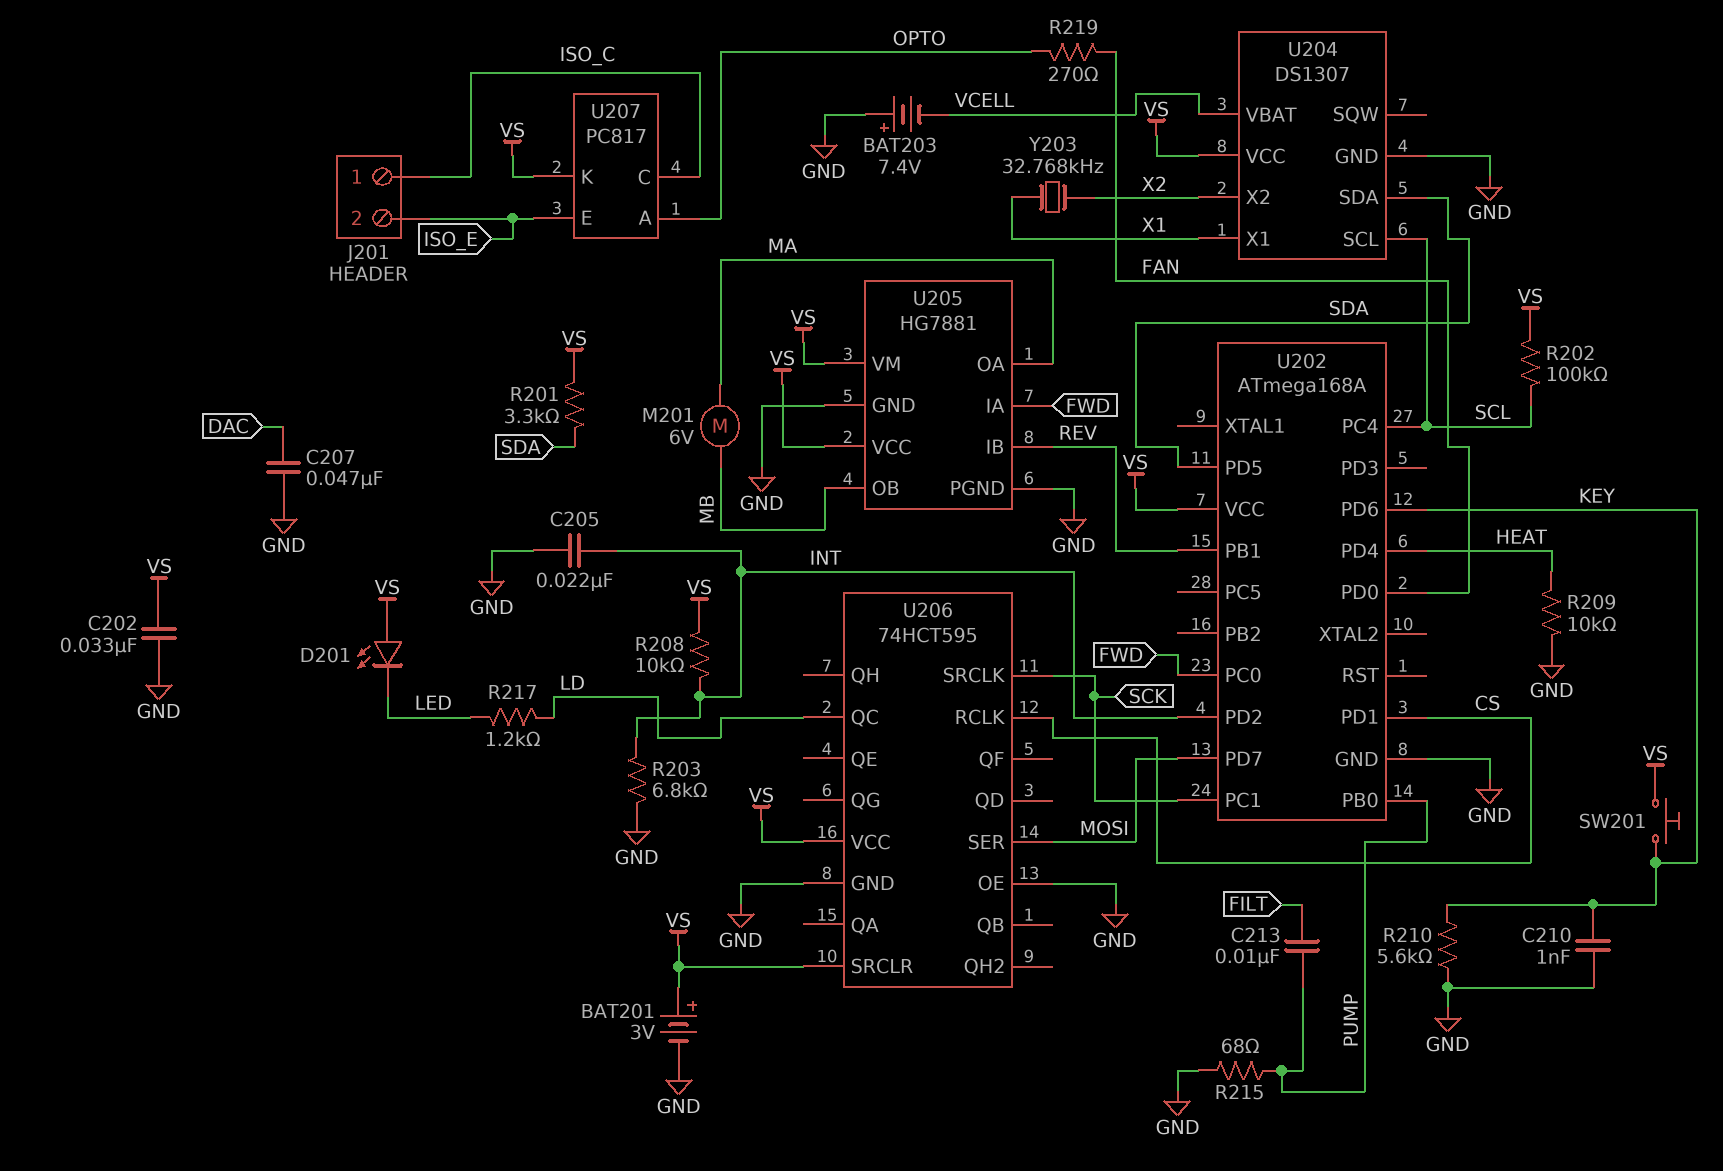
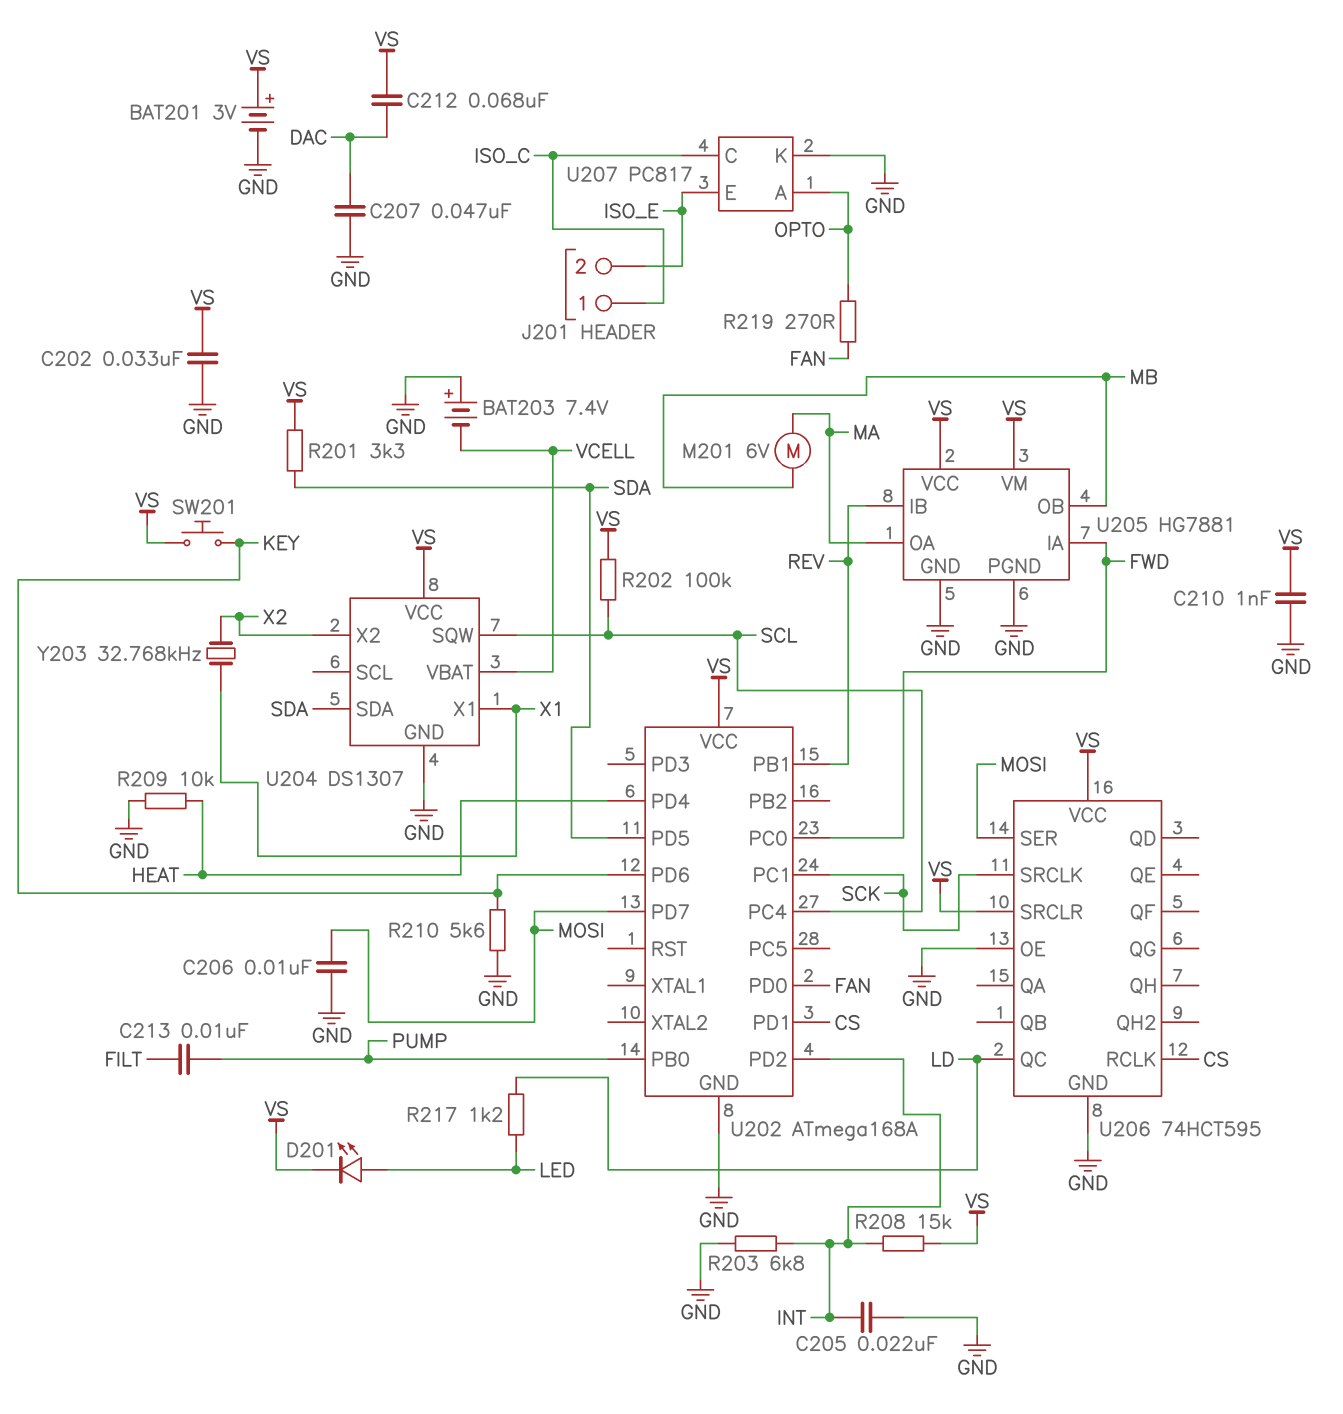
C206: none -> 10nF (GND, MOSI)
C210: 1nF (GND, KEY) -> 1nF (GND, VS)
C212: none -> 68nF (DAC, VS)
D201: LED (A VS, K LED) -> LED (A LED, K VS)
R208: 10k (INT, VS) -> 15k (INT, VS)
R215: 68 (GND, PUMP) -> none
U204 pin SCL: SCL -> none
U204 pin SQW: none -> SCL
U207 pin K: VS -> GND

